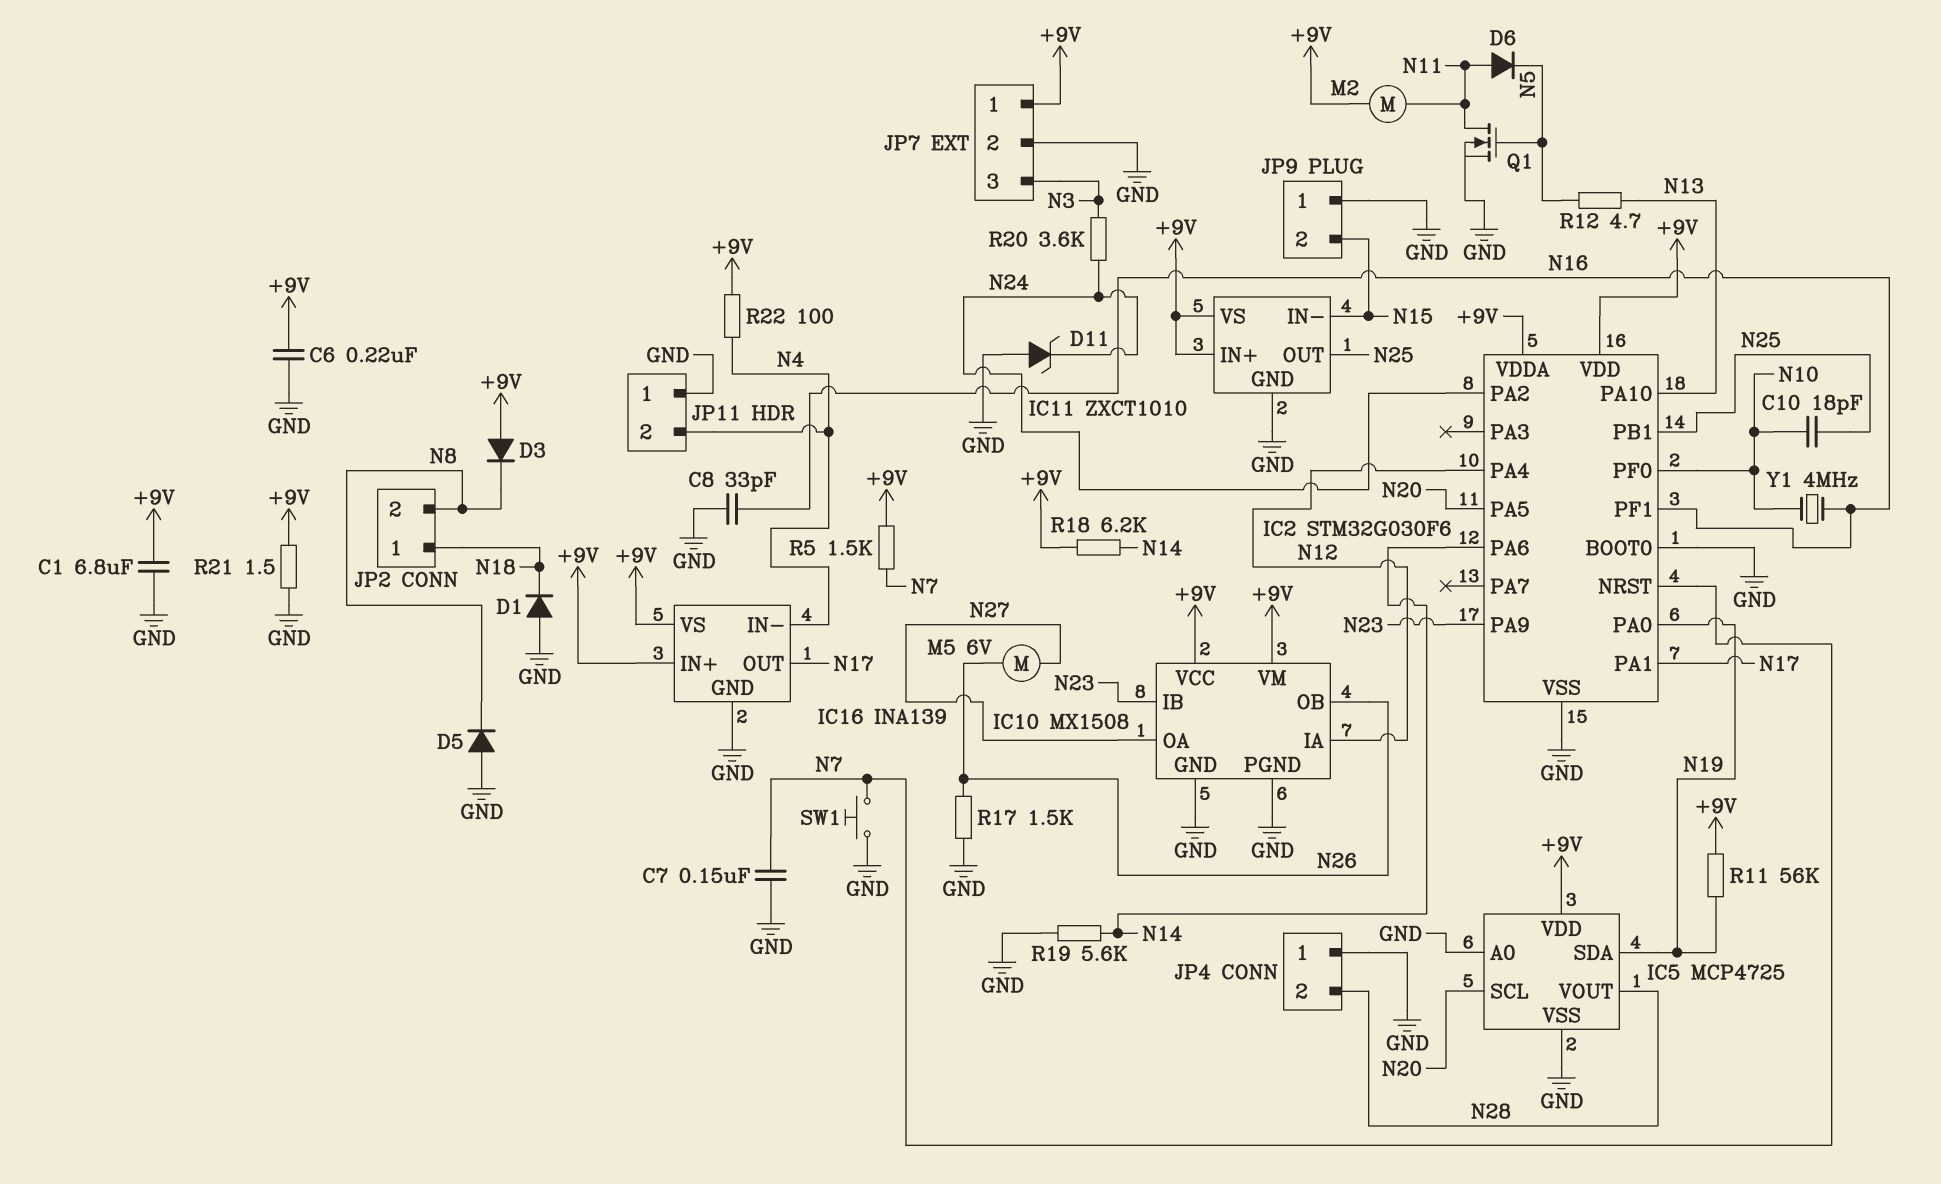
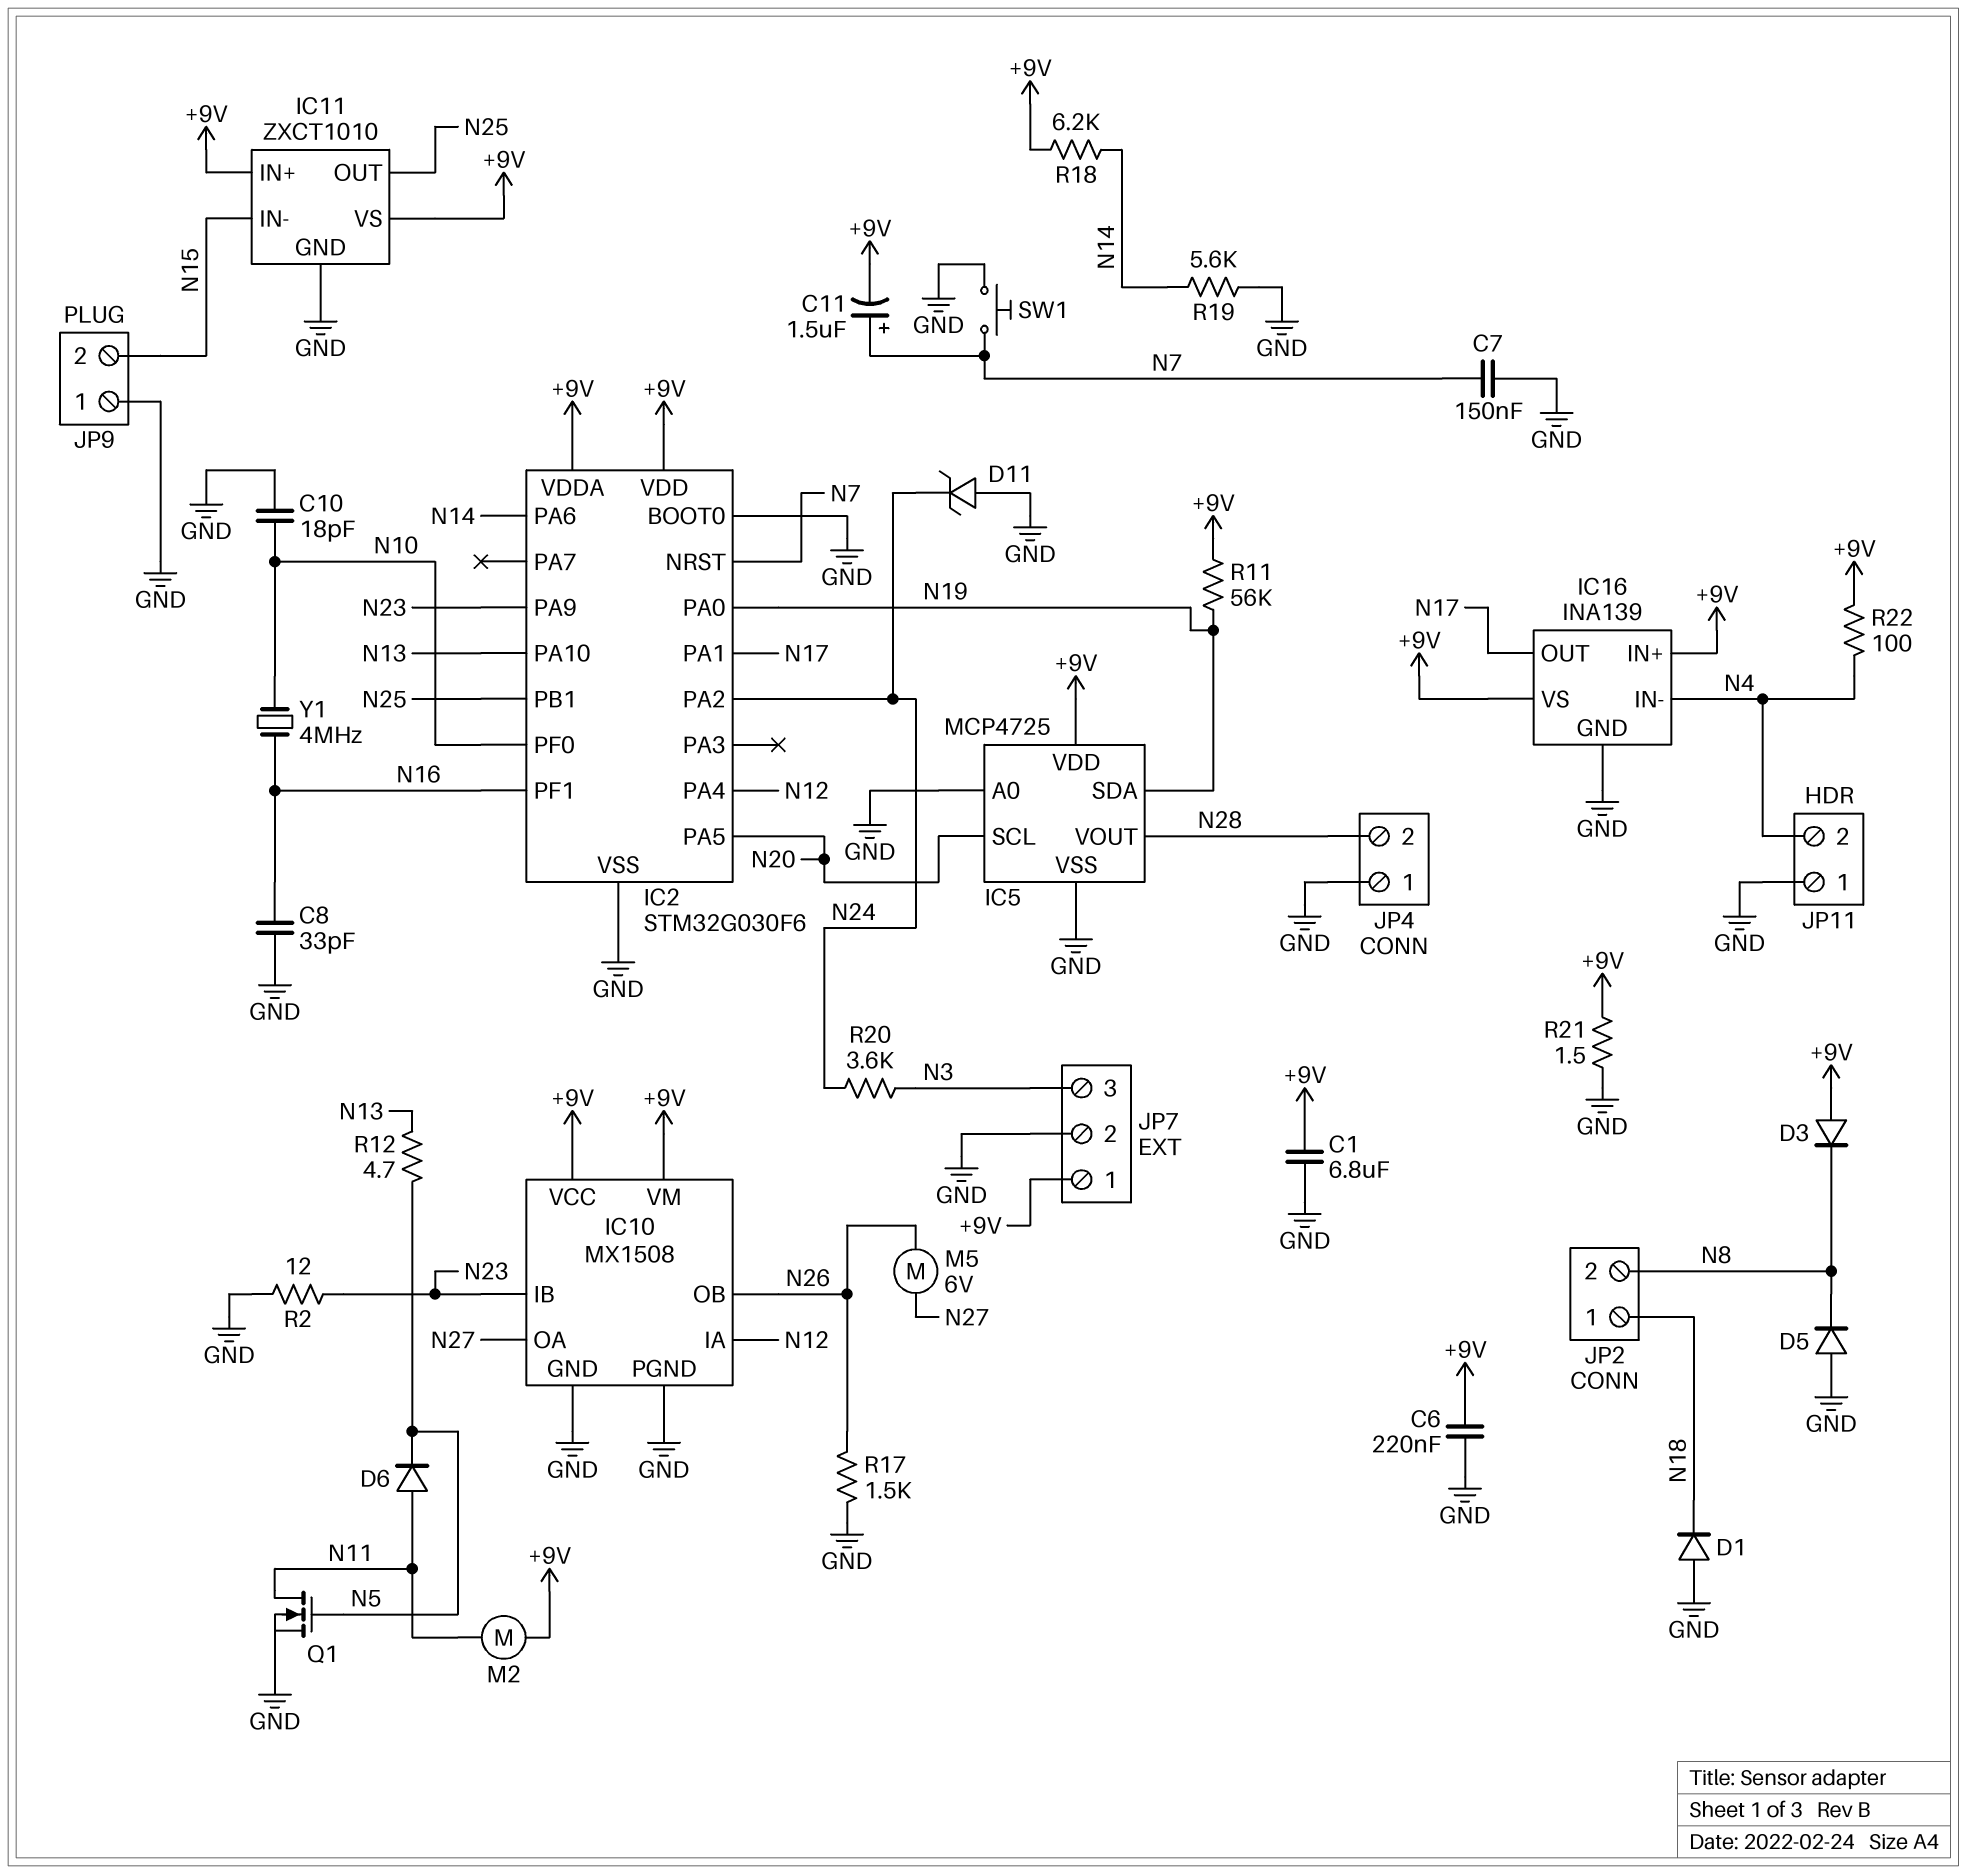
C10: 18pF (N10, N25) -> 18pF (GND, N10)
C11: none -> 1.5uF (plus N7, minus +9V)
R2: none -> 12 (GND, N23)
R5: 1.5k (+9V, N7) -> none

